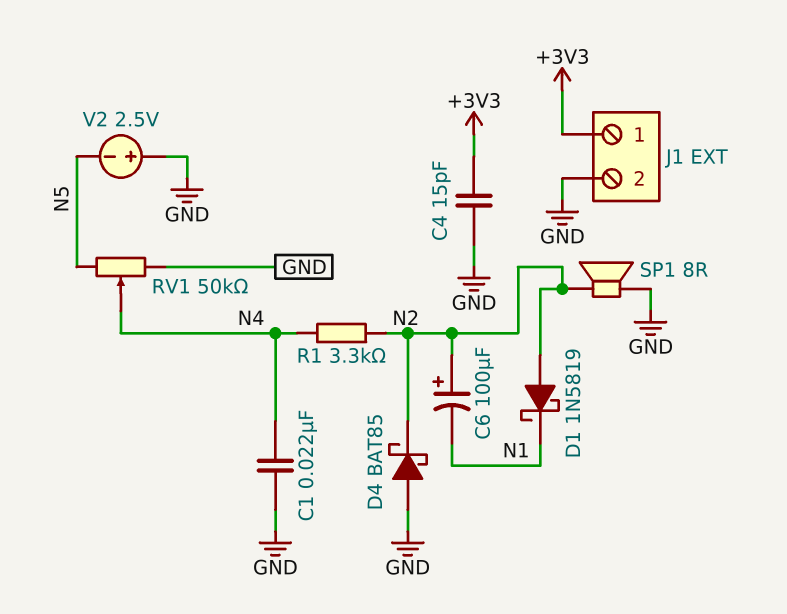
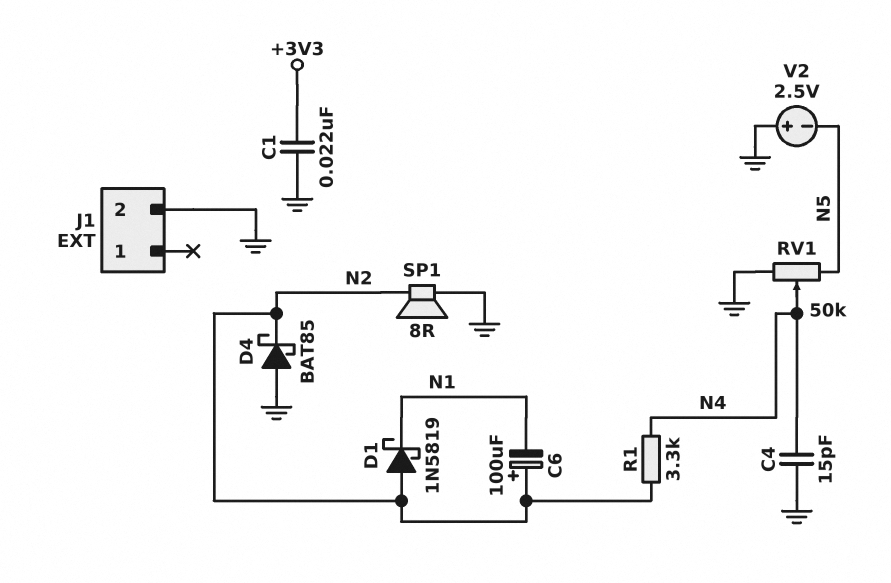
C1: 22nF (GND, N4) -> 22nF (+3V3, GND)
C4: 15pF (+3V3, GND) -> 15pF (GND, N4)
J1 pin 1: +3V3 -> none

